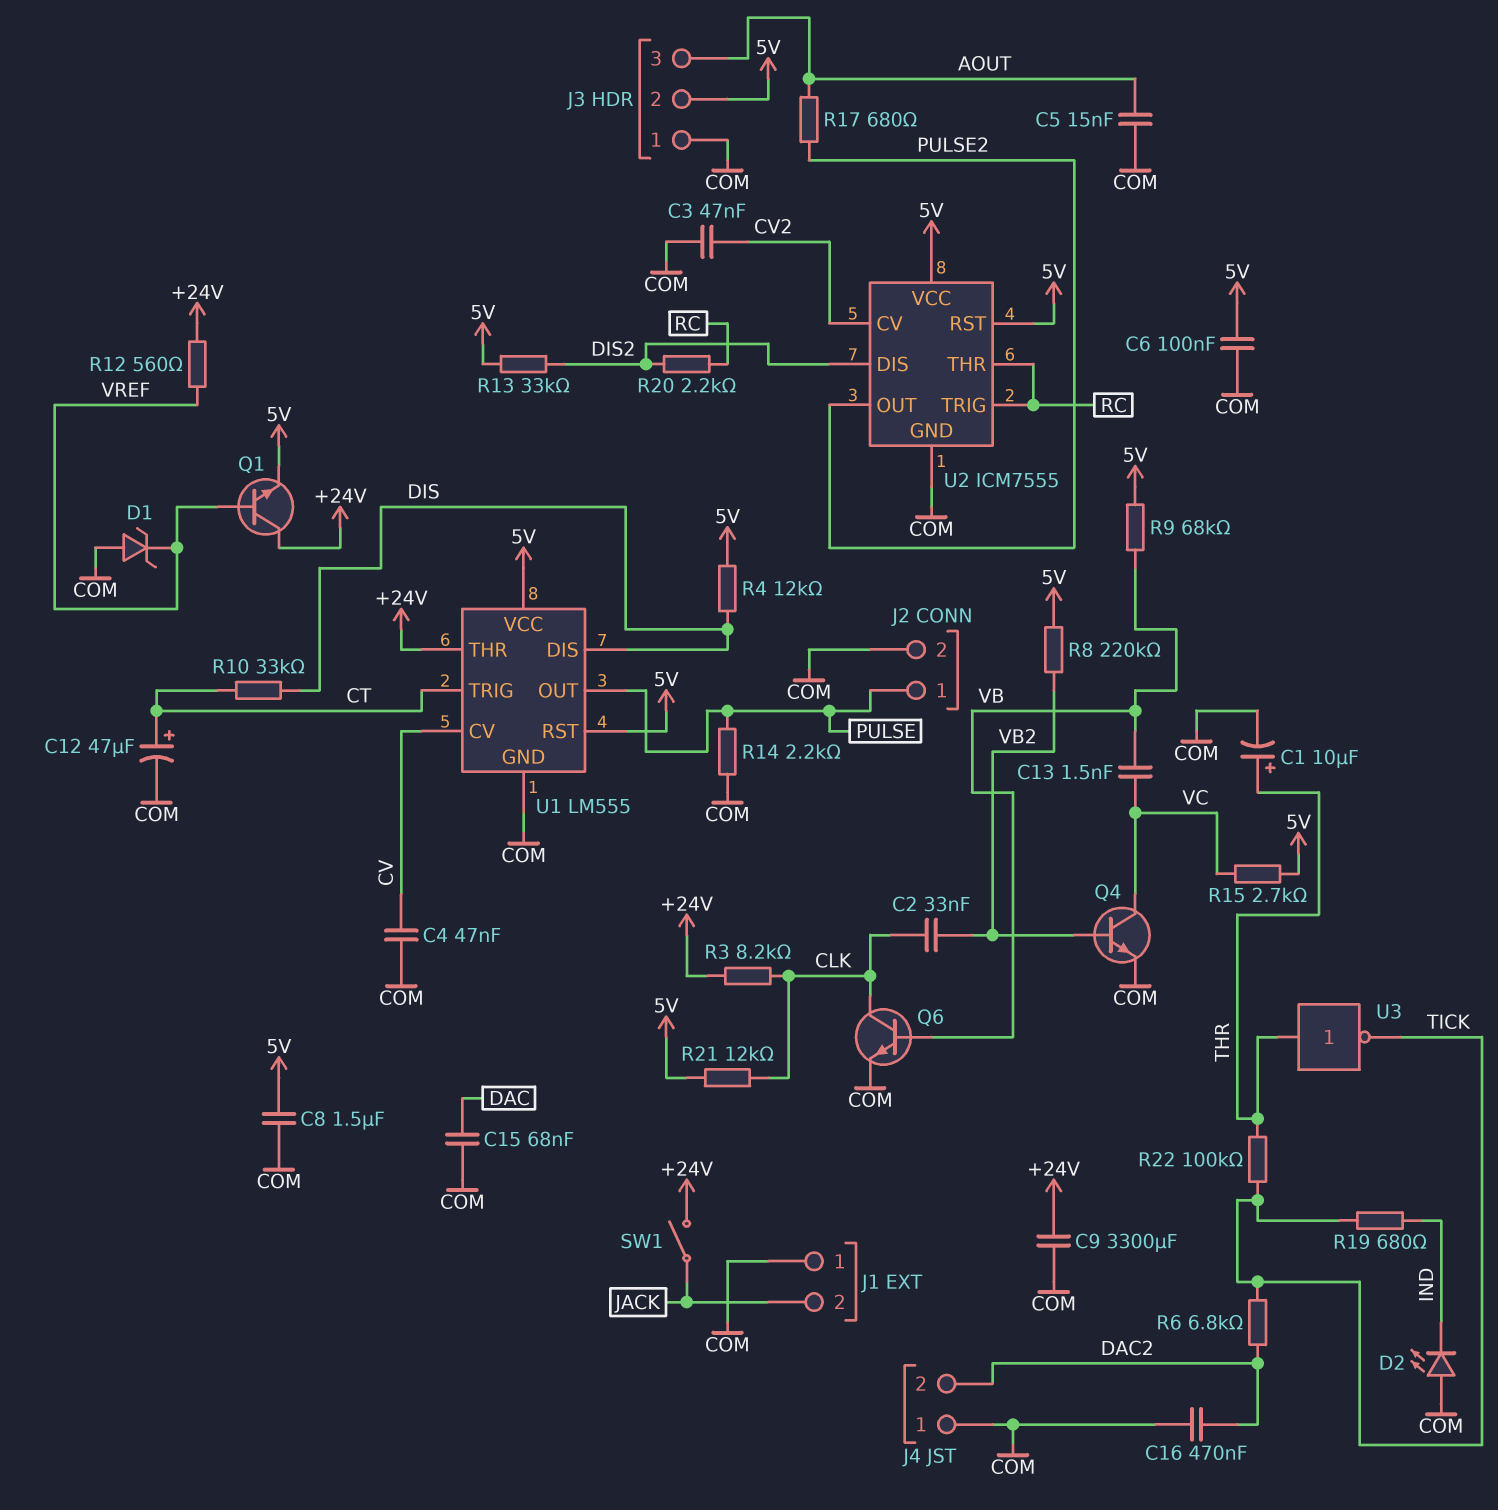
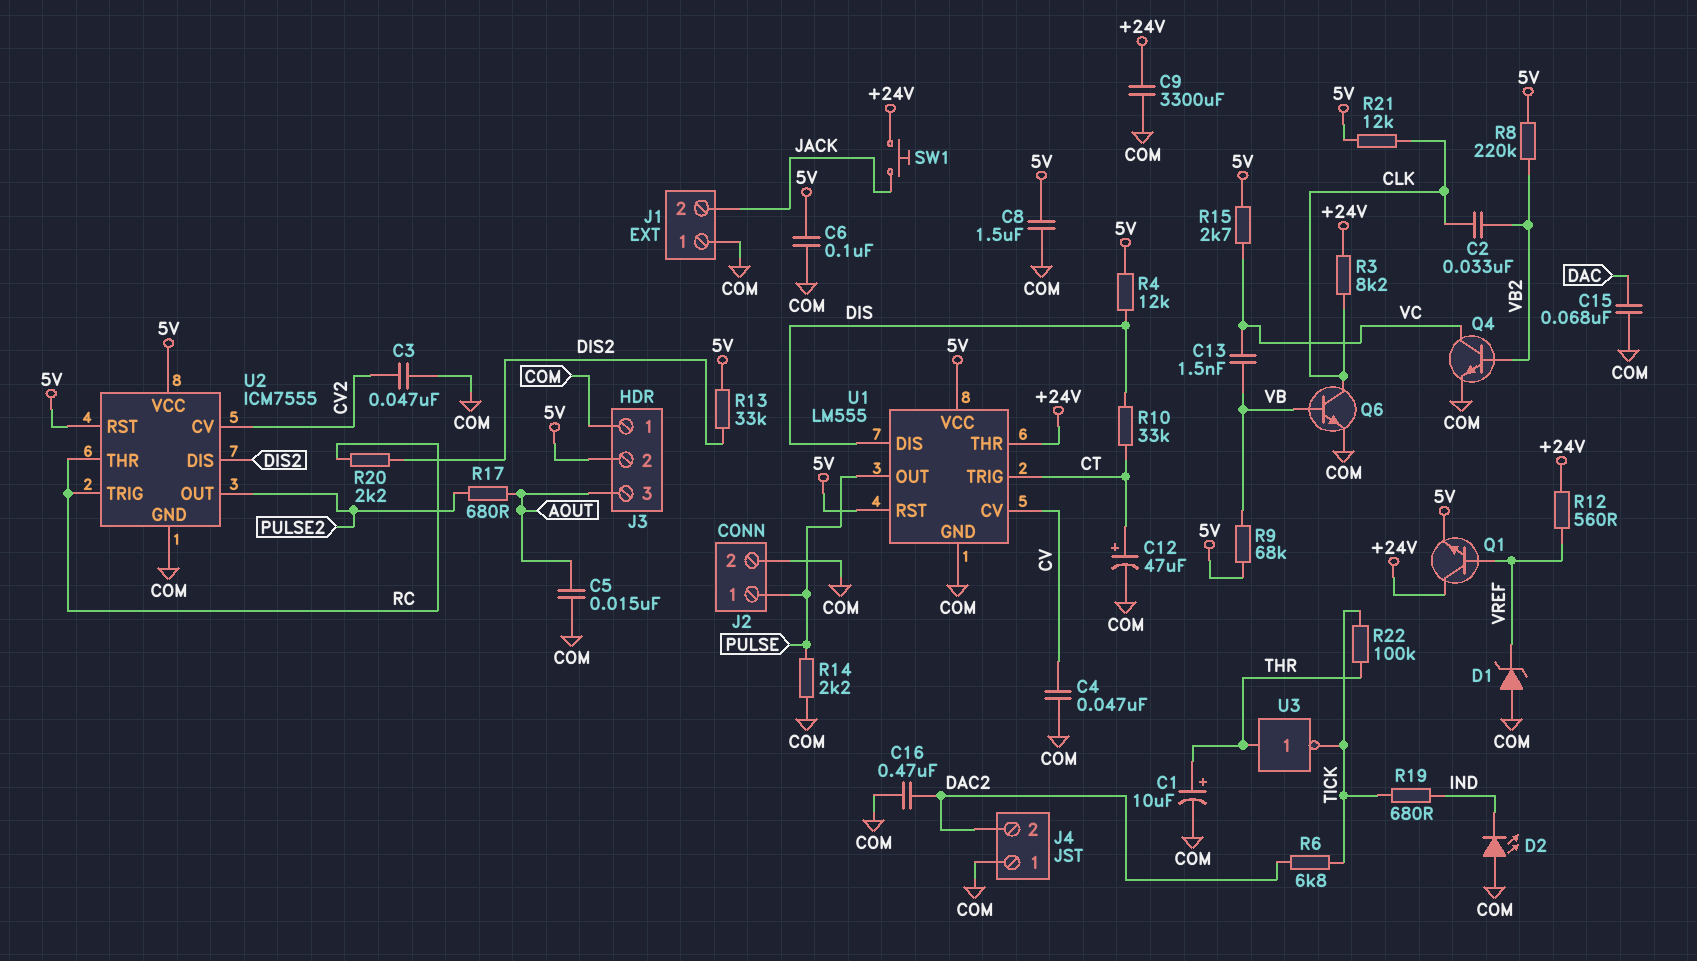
SW1: switch (+24V, JACK) -> button (+24V, JACK)

